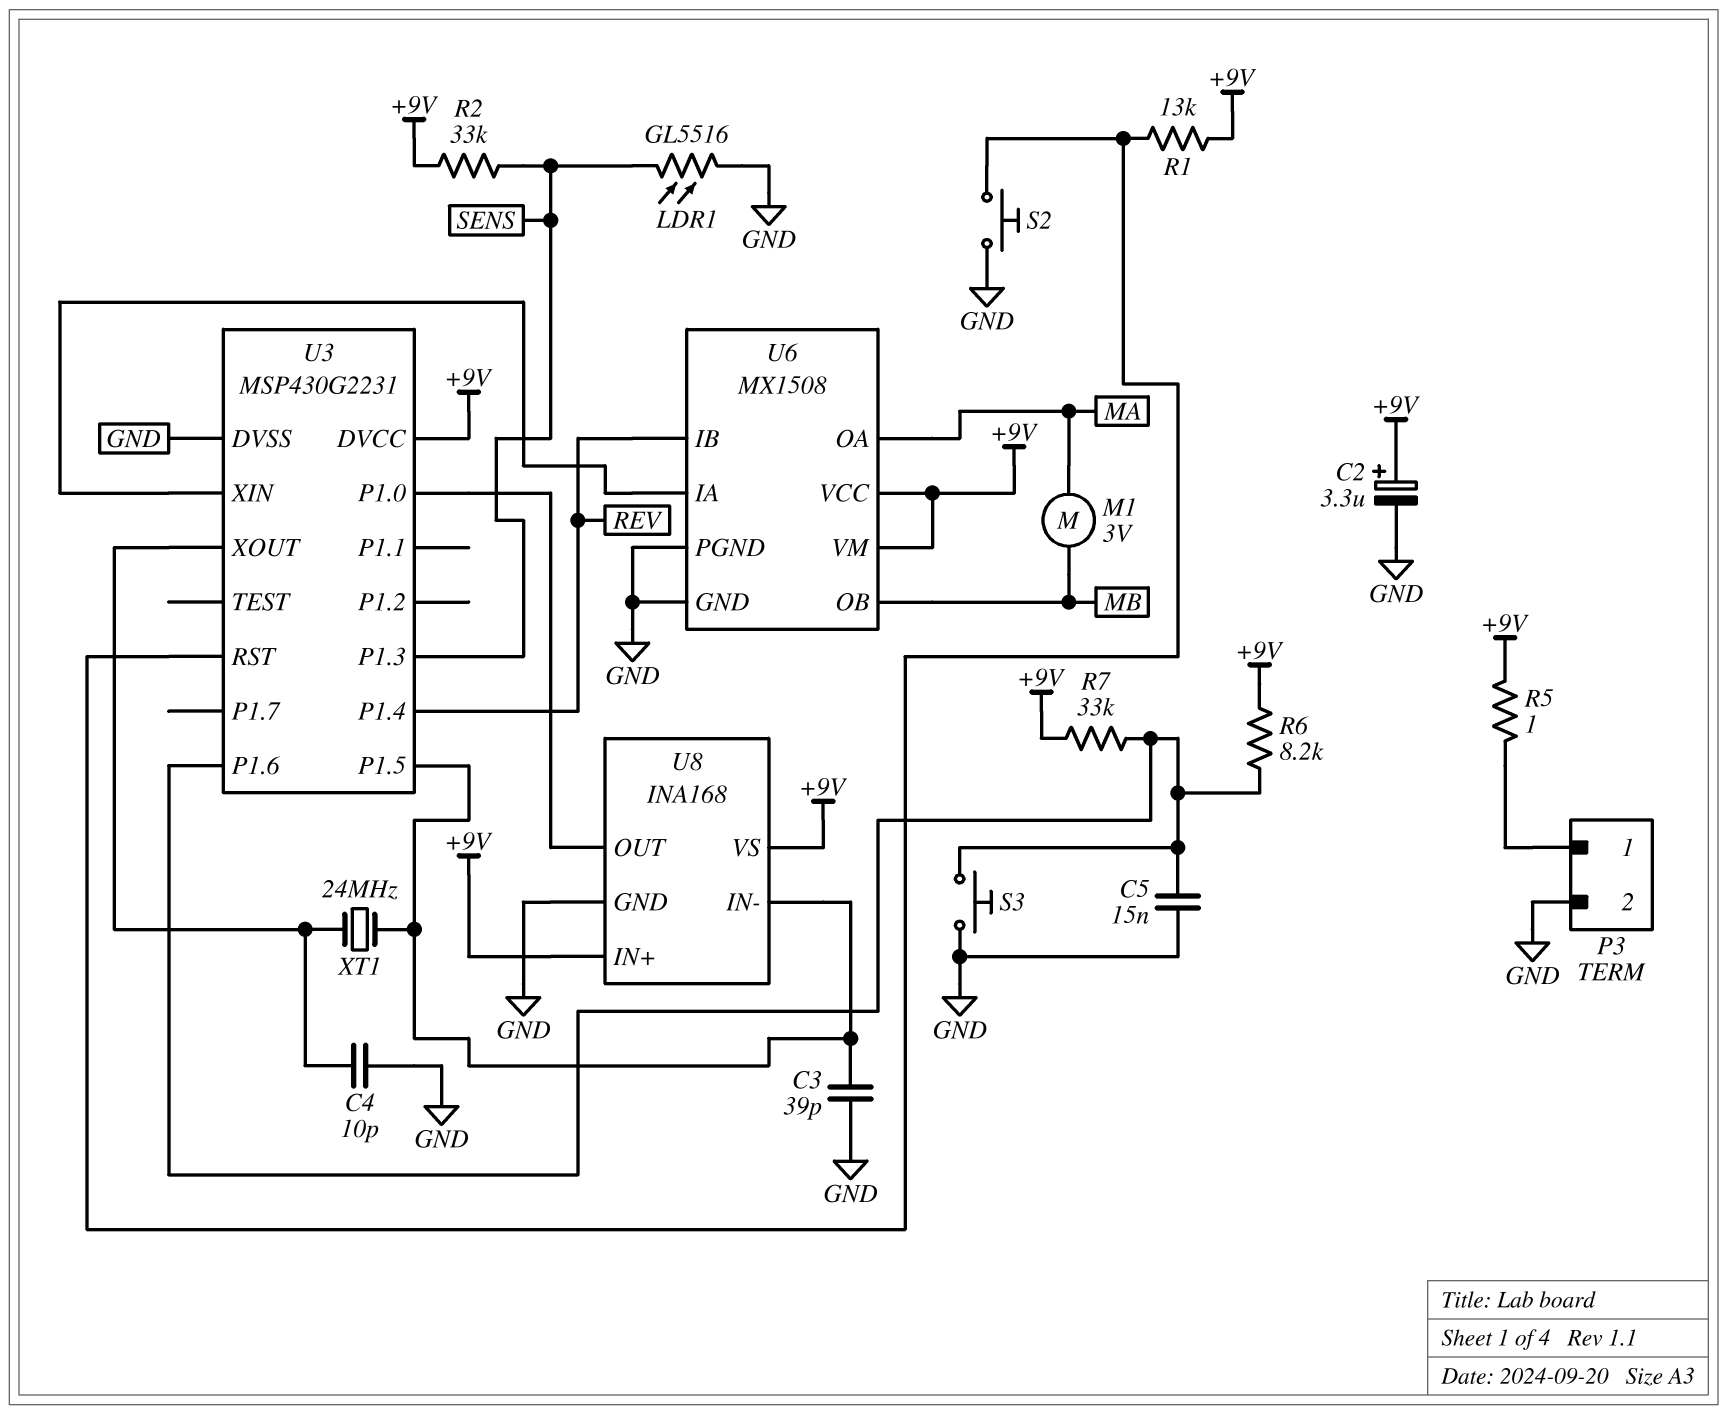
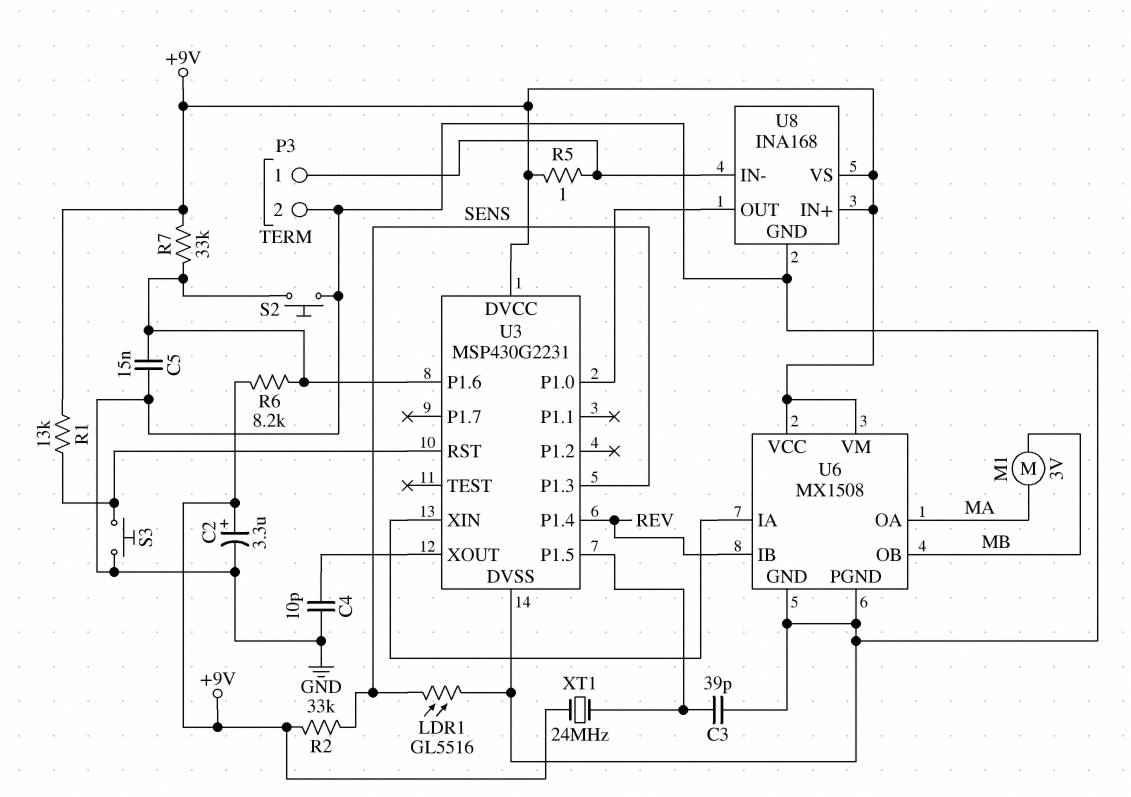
S2: button (GND, U3/RST) -> button (GND, U3/P1.6)
S3: button (GND, U3/P1.6) -> button (GND, U3/RST)
U8 pin IN-: U3/P1.5 -> P3/1
XT1: 24MHz (U3/P1.5, U3/XOUT) -> 24MHz (+9V, U3/P1.5)

